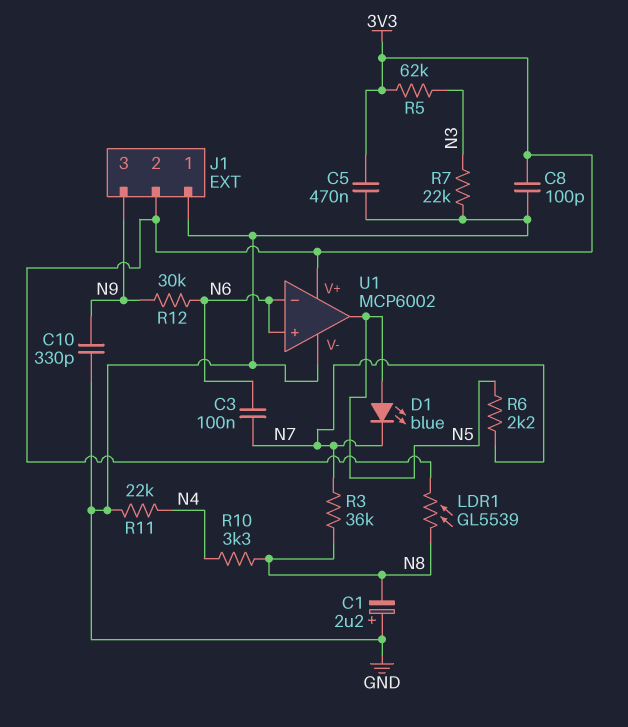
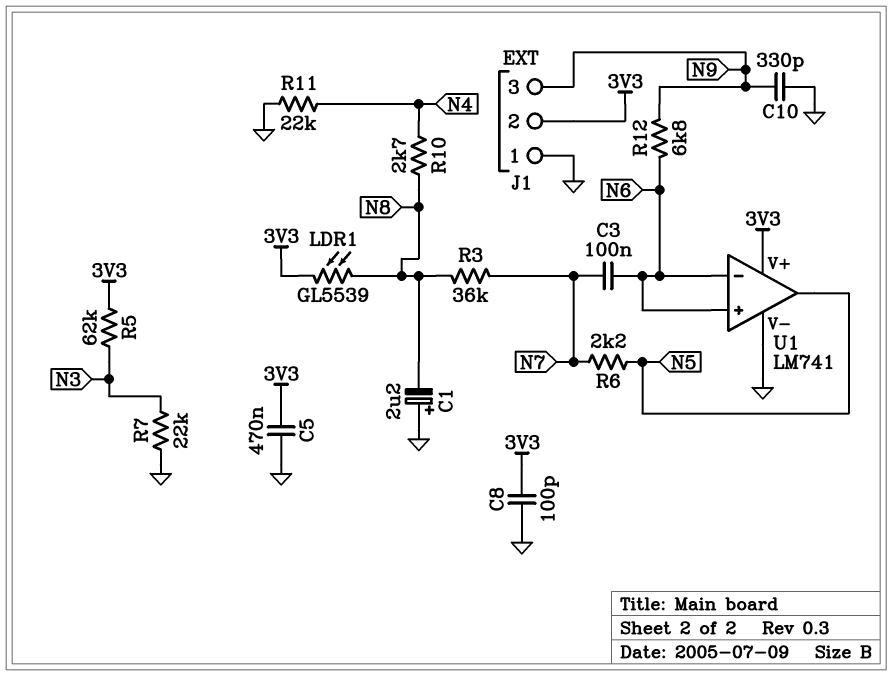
D1: LED blue (A N5, K N7) -> none
R10: 3.3k (N4, N8) -> 2.7k (N4, N8)
R12: 30k (N6, N9) -> 6.8k (N6, N9)
U1: MCP6002 -> LM741

